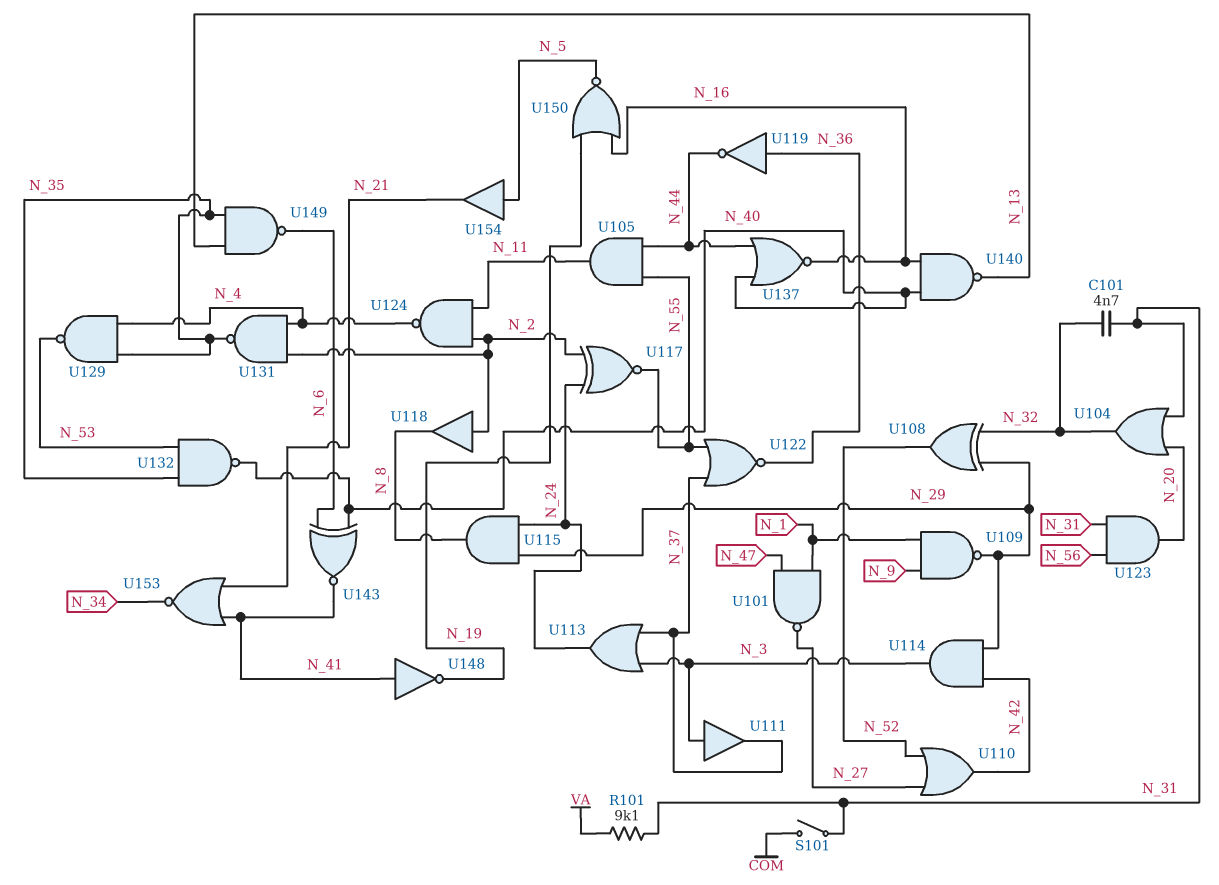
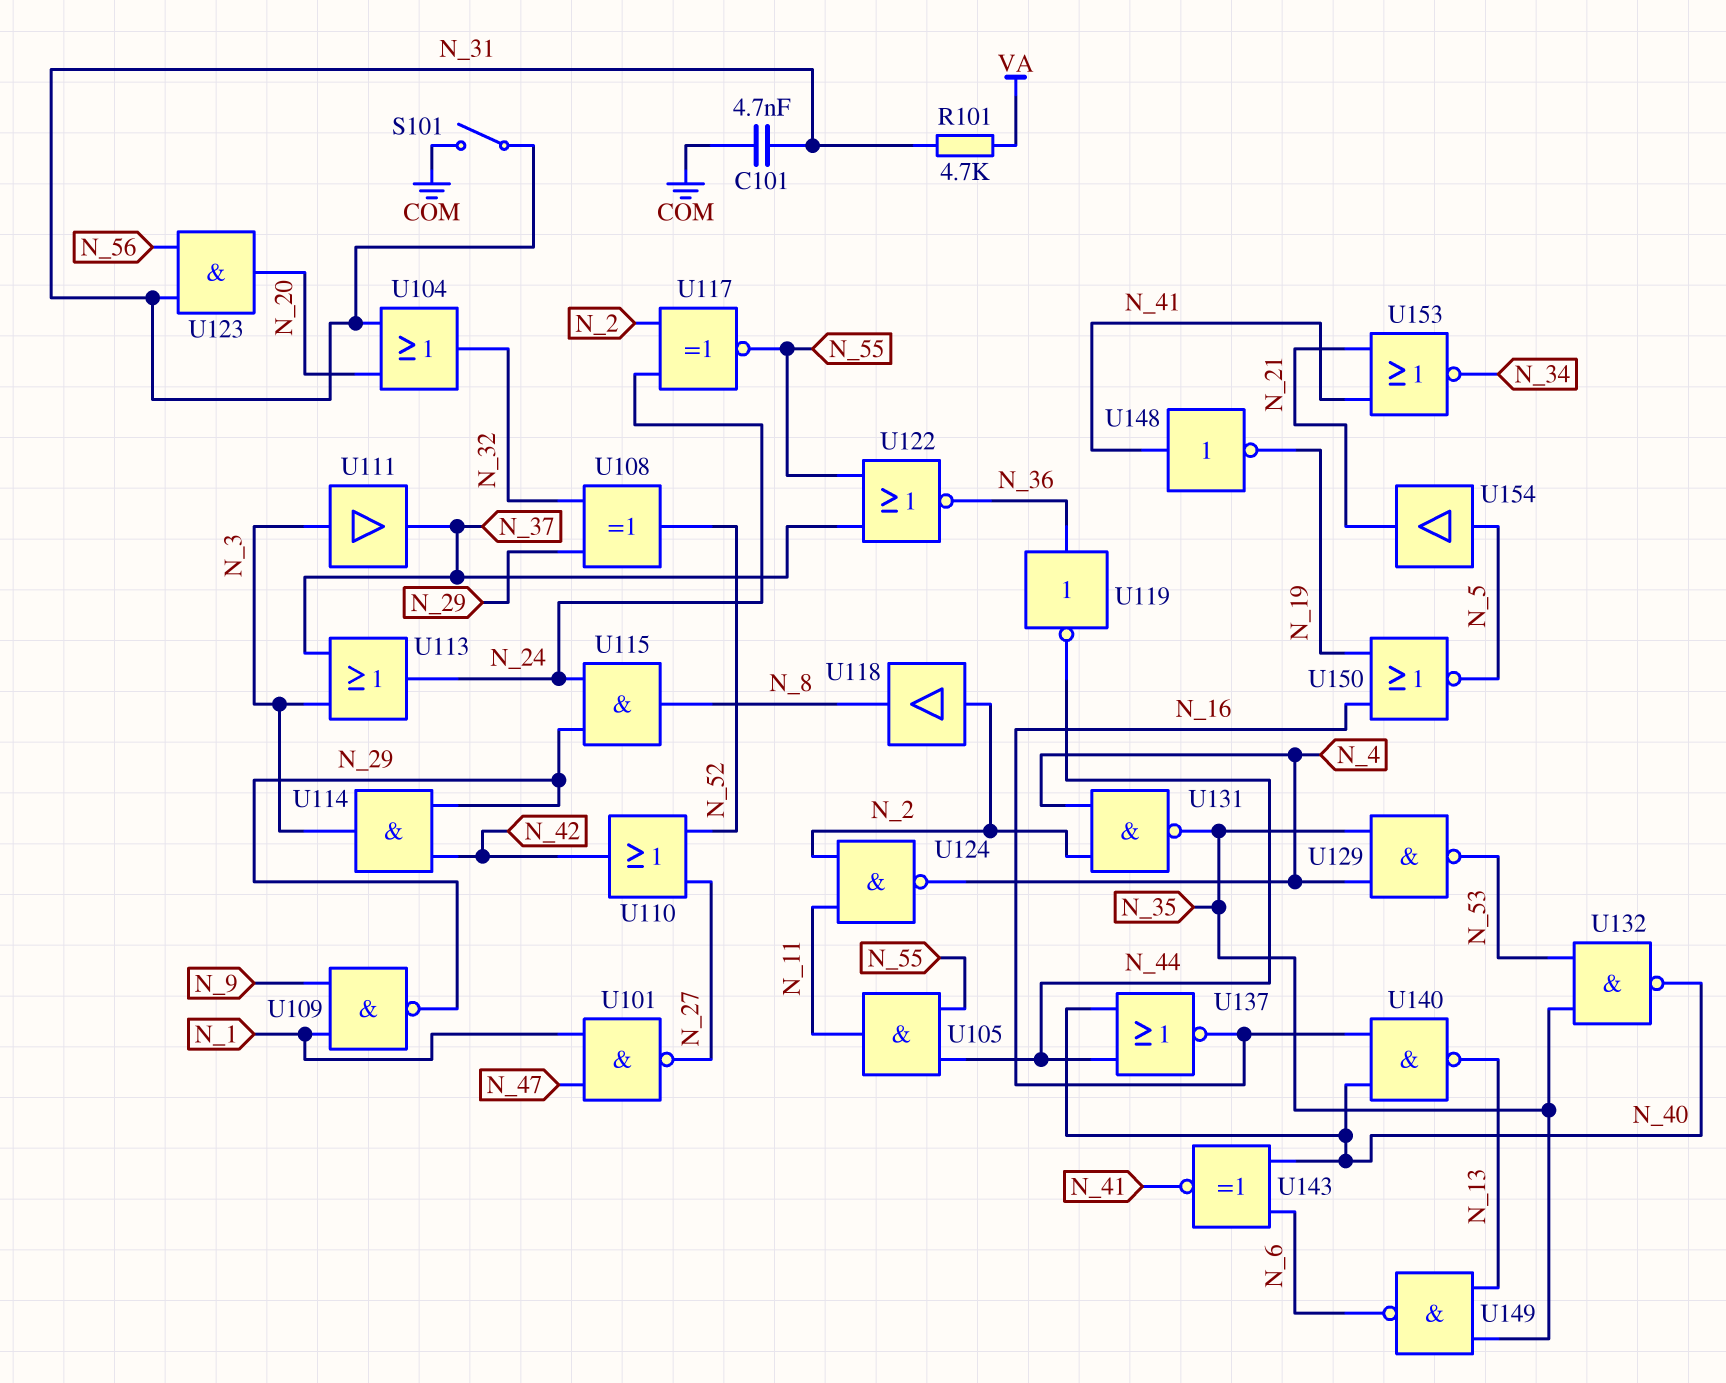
C101: 4.7nF (N_31, N_32) -> 4.7nF (COM, N_31)
R101: 9.1k (N_31, VA) -> 4.7k (N_31, VA)

